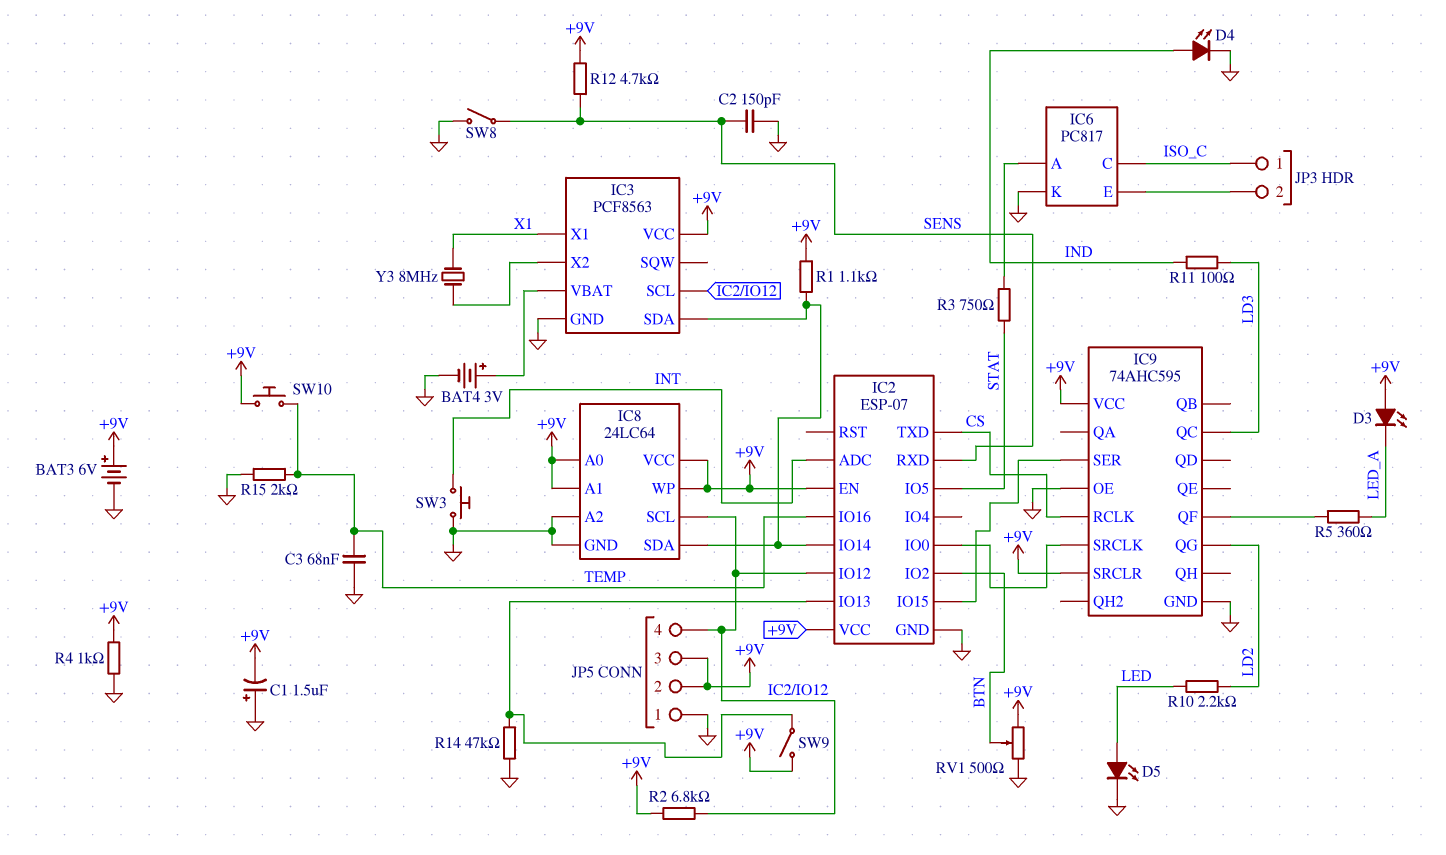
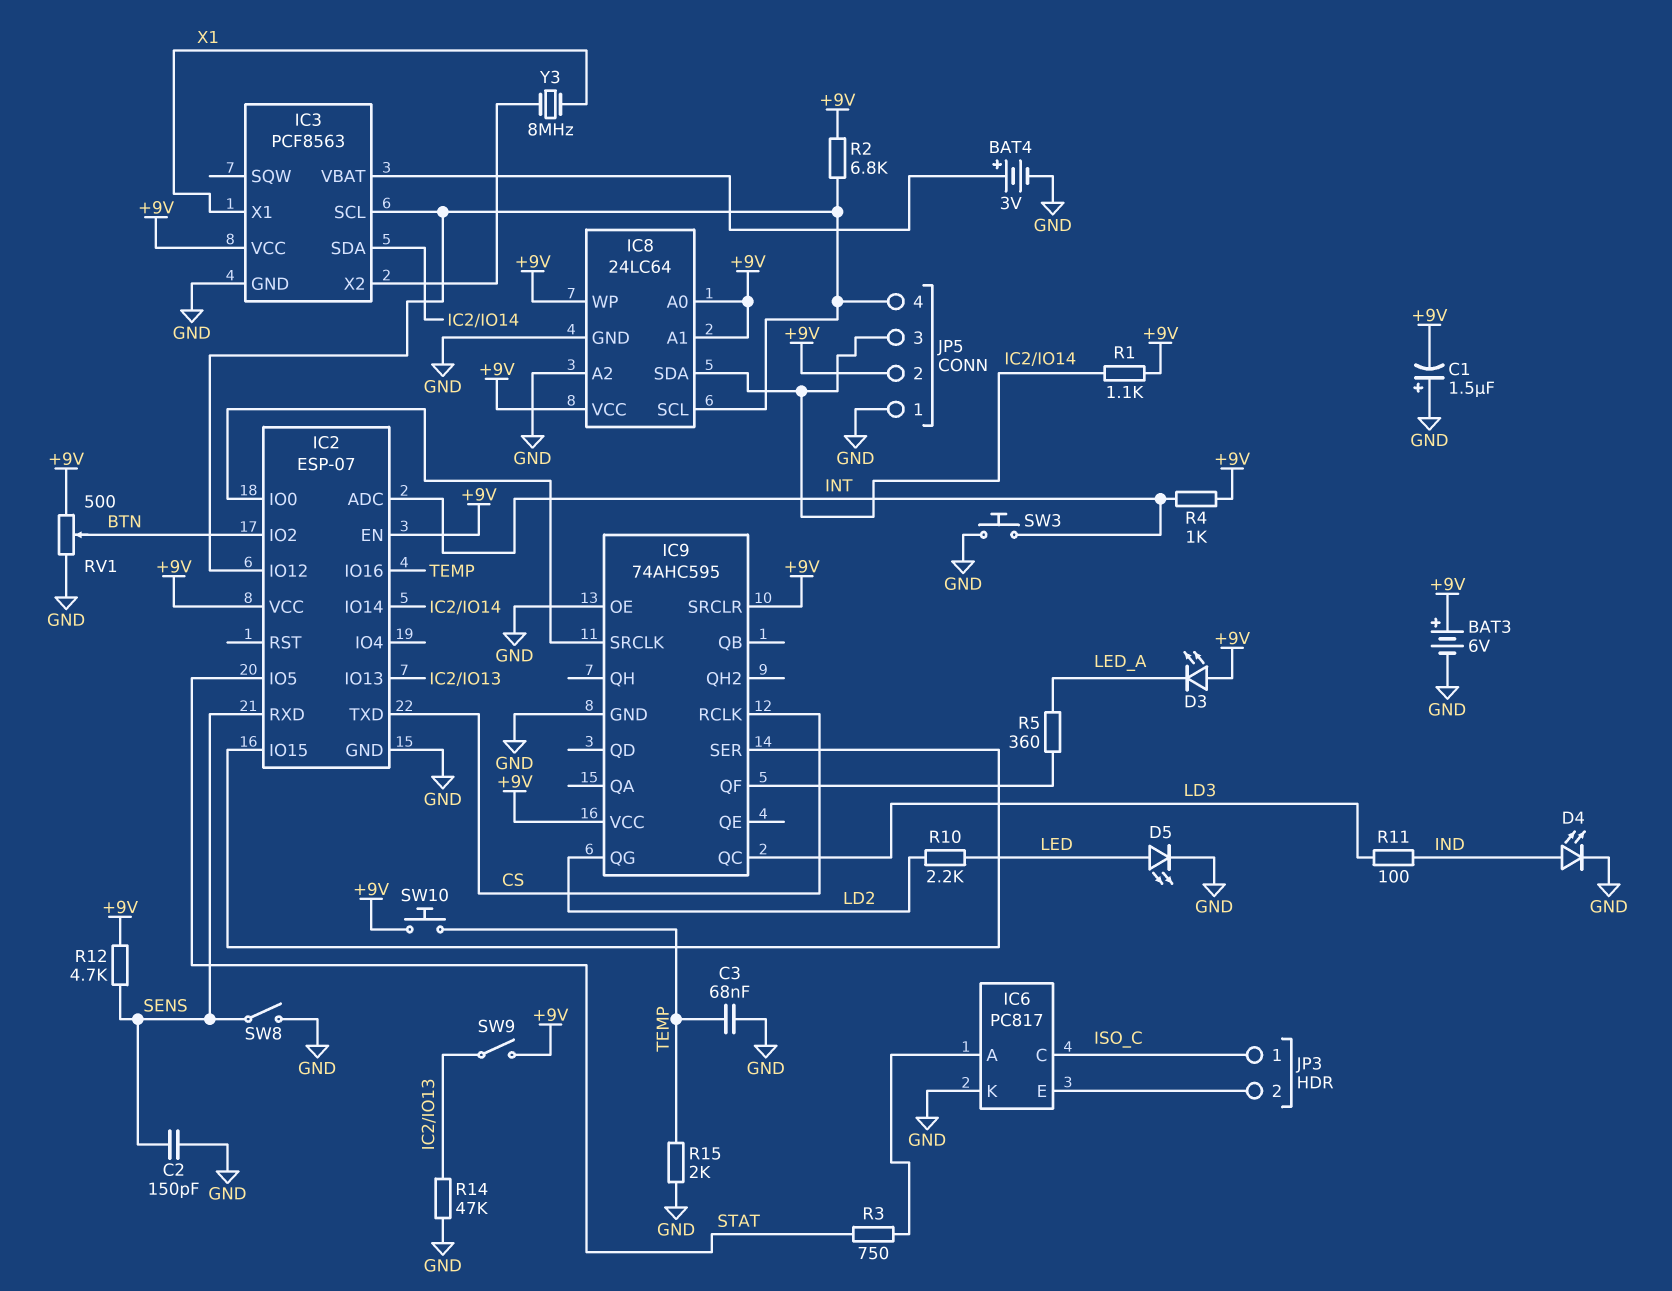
JP5 pin 3: +9V -> IC2/IO14
R4: 1k (+9V, GND) -> 1k (+9V, INT)

